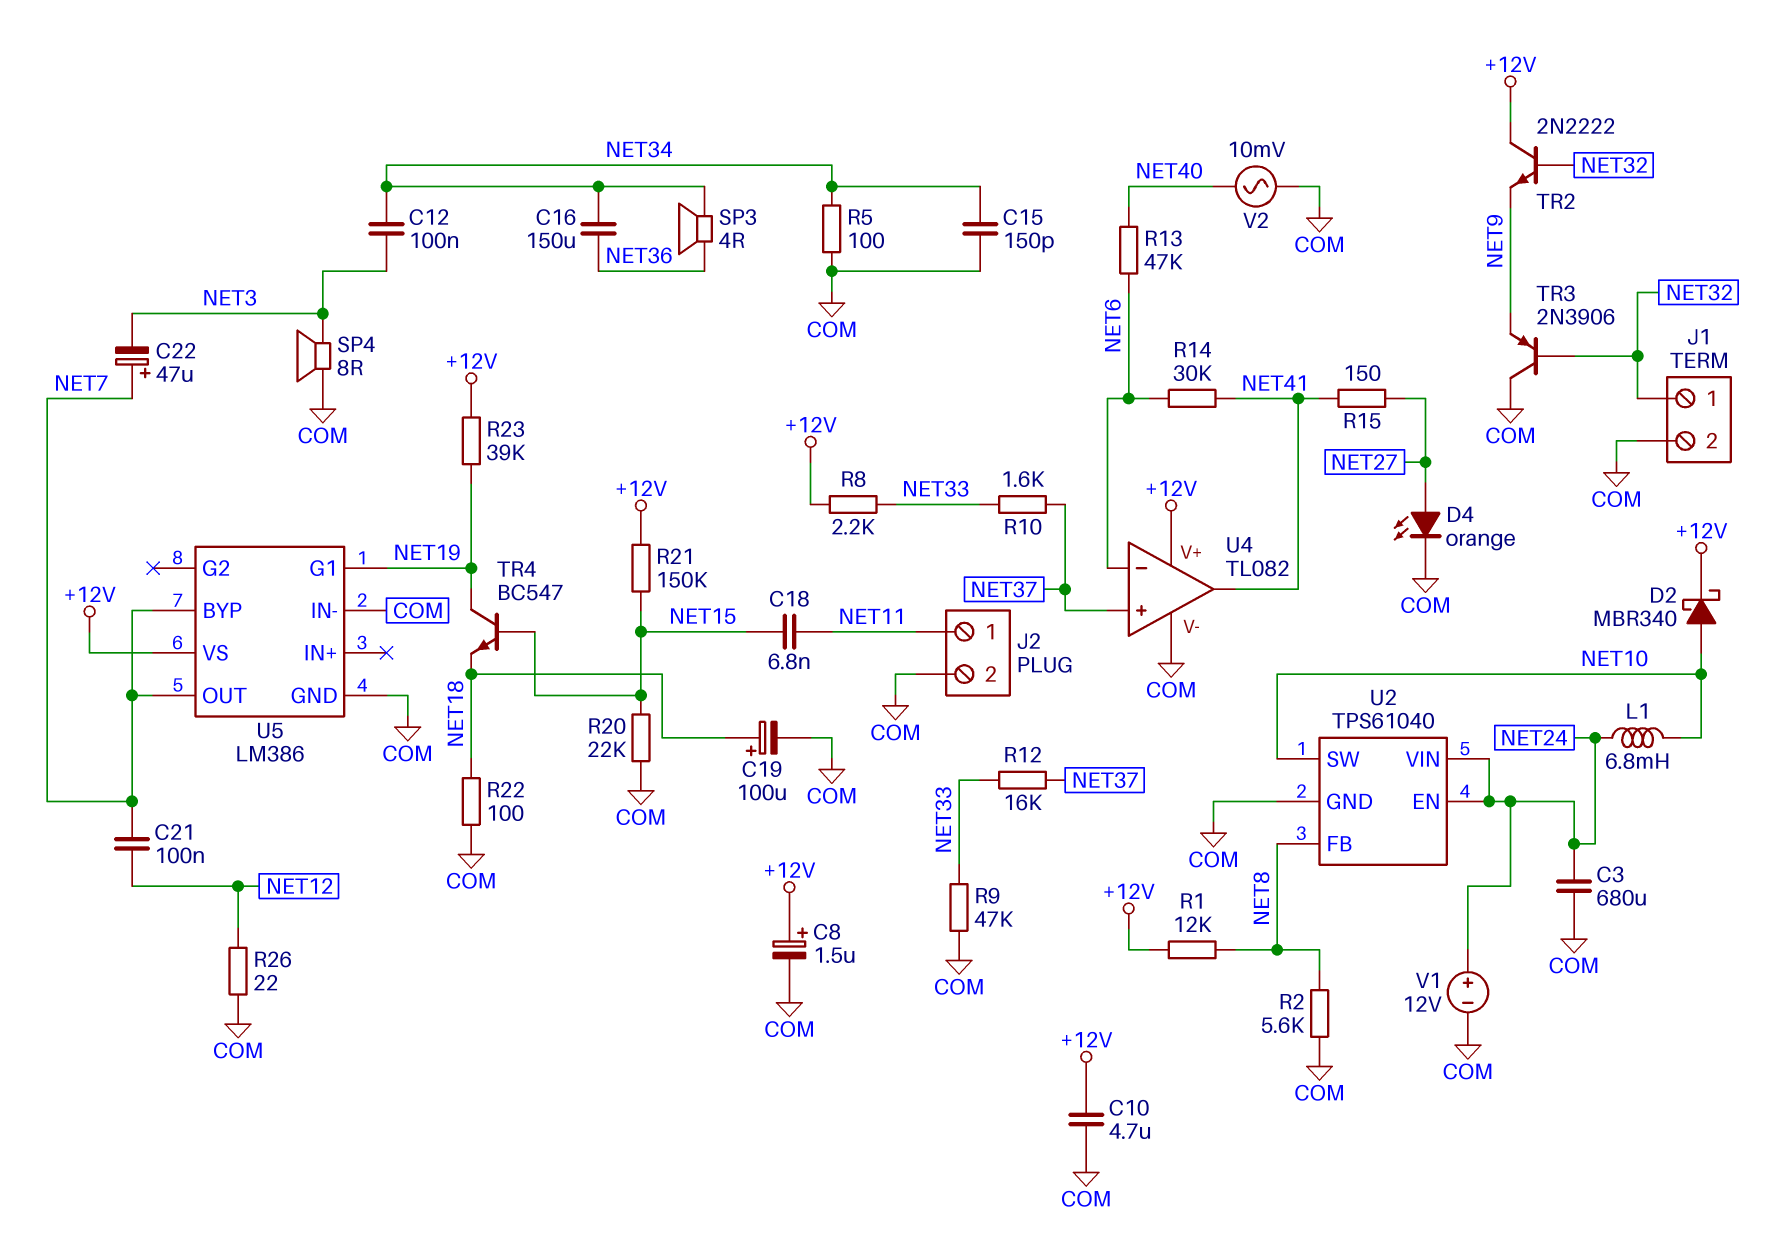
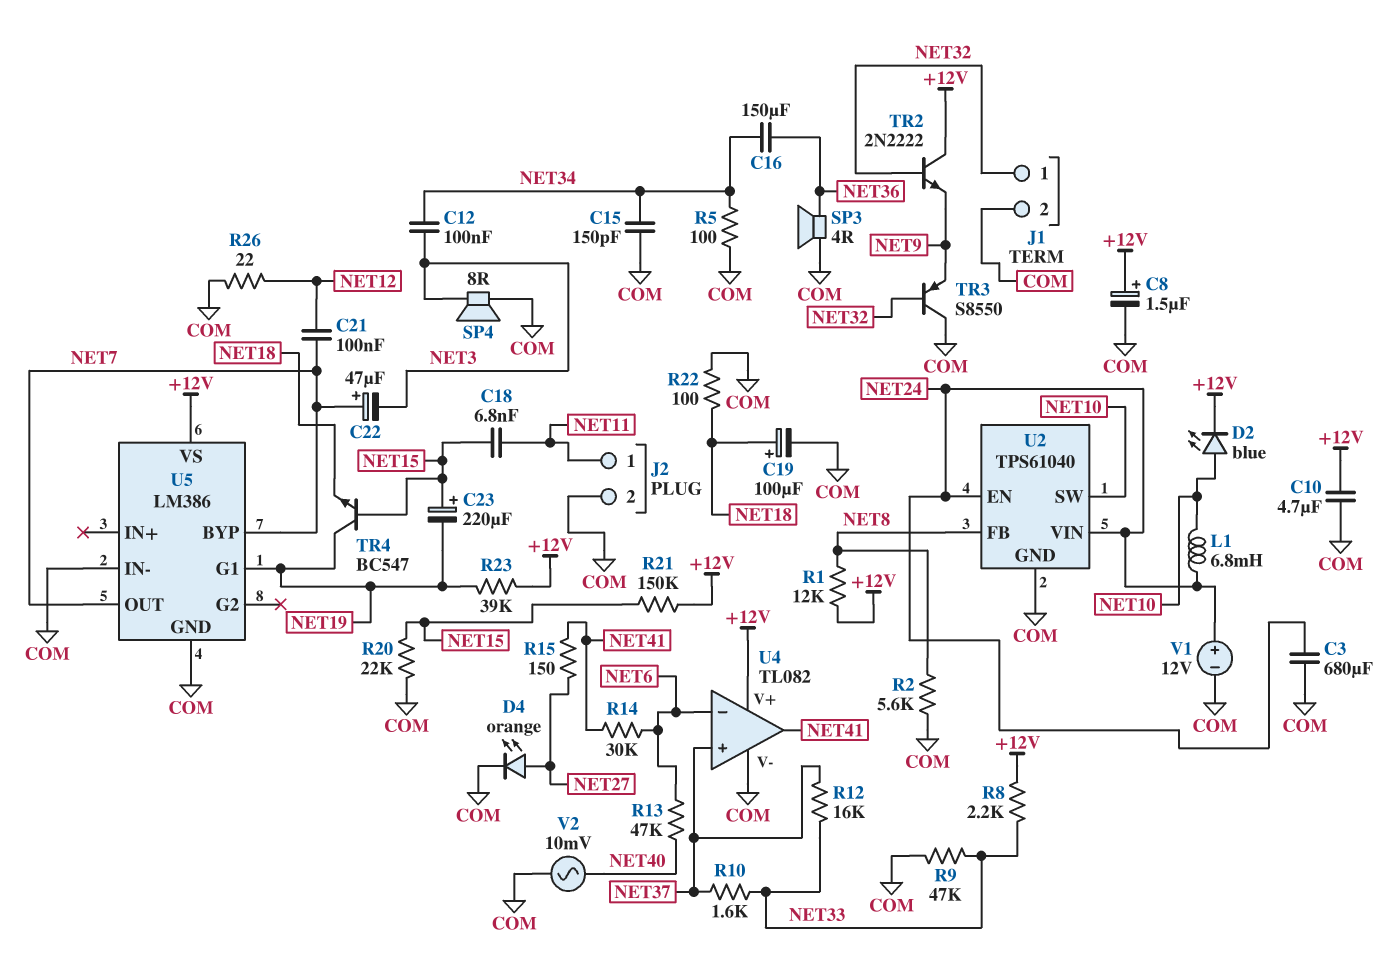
C23: none -> 220uF (plus NET15, minus NET19)
D2: schottky MBR340 (A NET10, K +12V) -> LED blue (A NET10, K +12V)
SP3: speaker 4R (NET34, NET36) -> speaker 4R (COM, NET36)
TR3: PNP 2N3906 (B NET32, C COM, E NET9) -> PNP S8550 (B NET32, C COM, E NET9)

